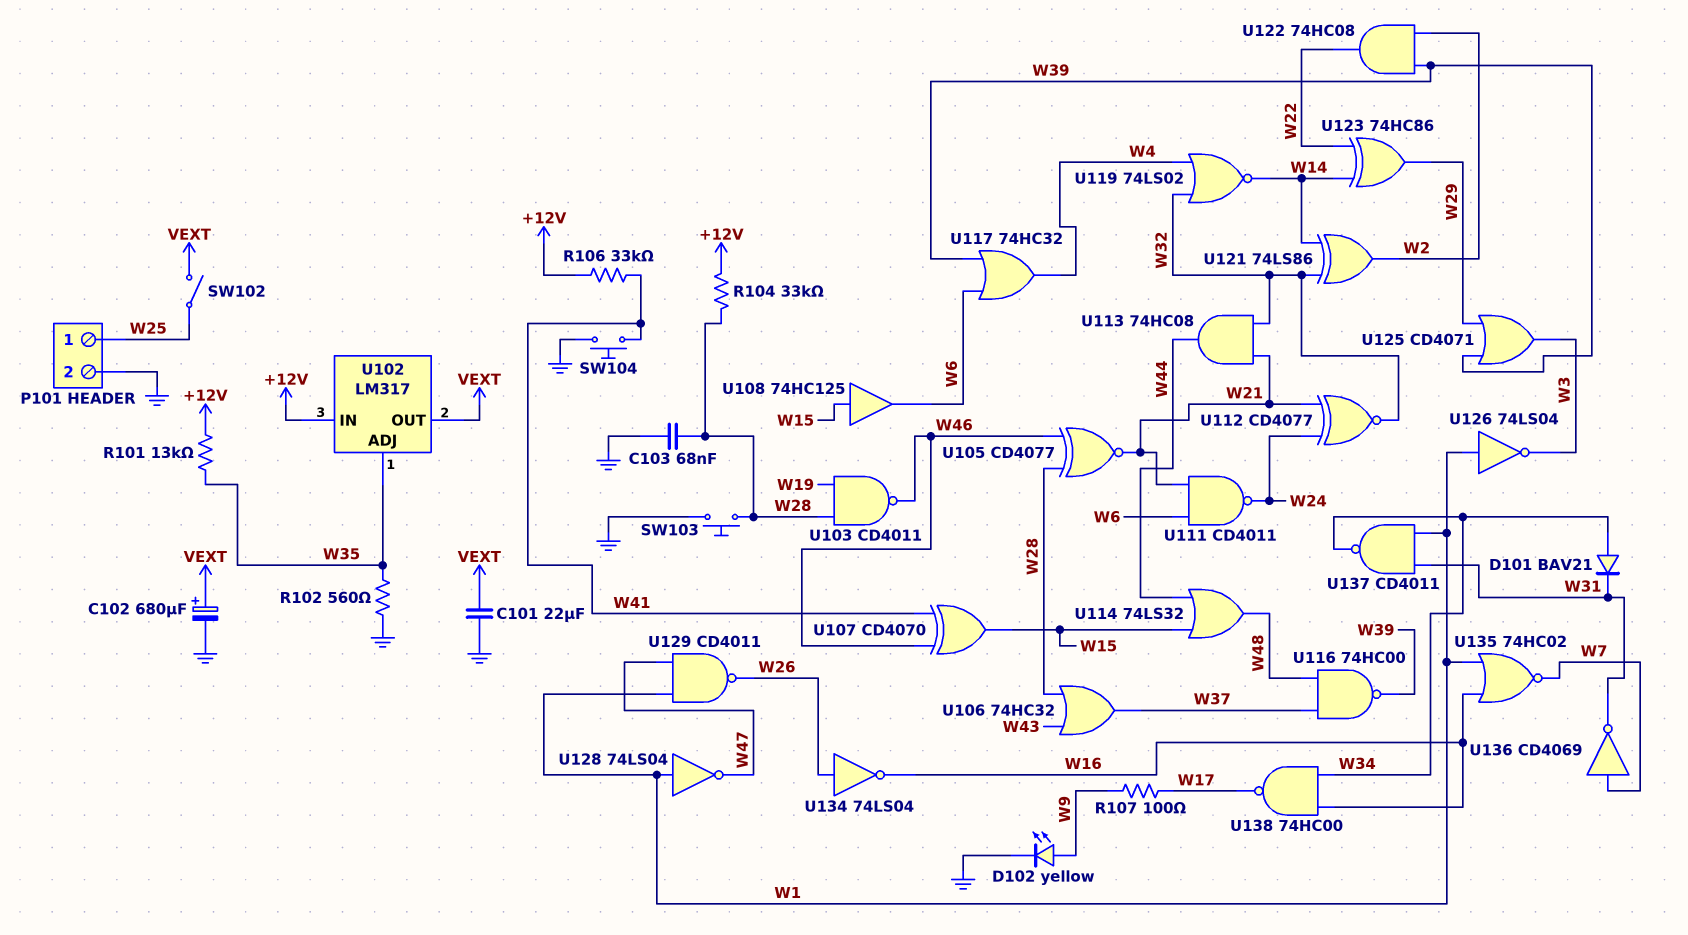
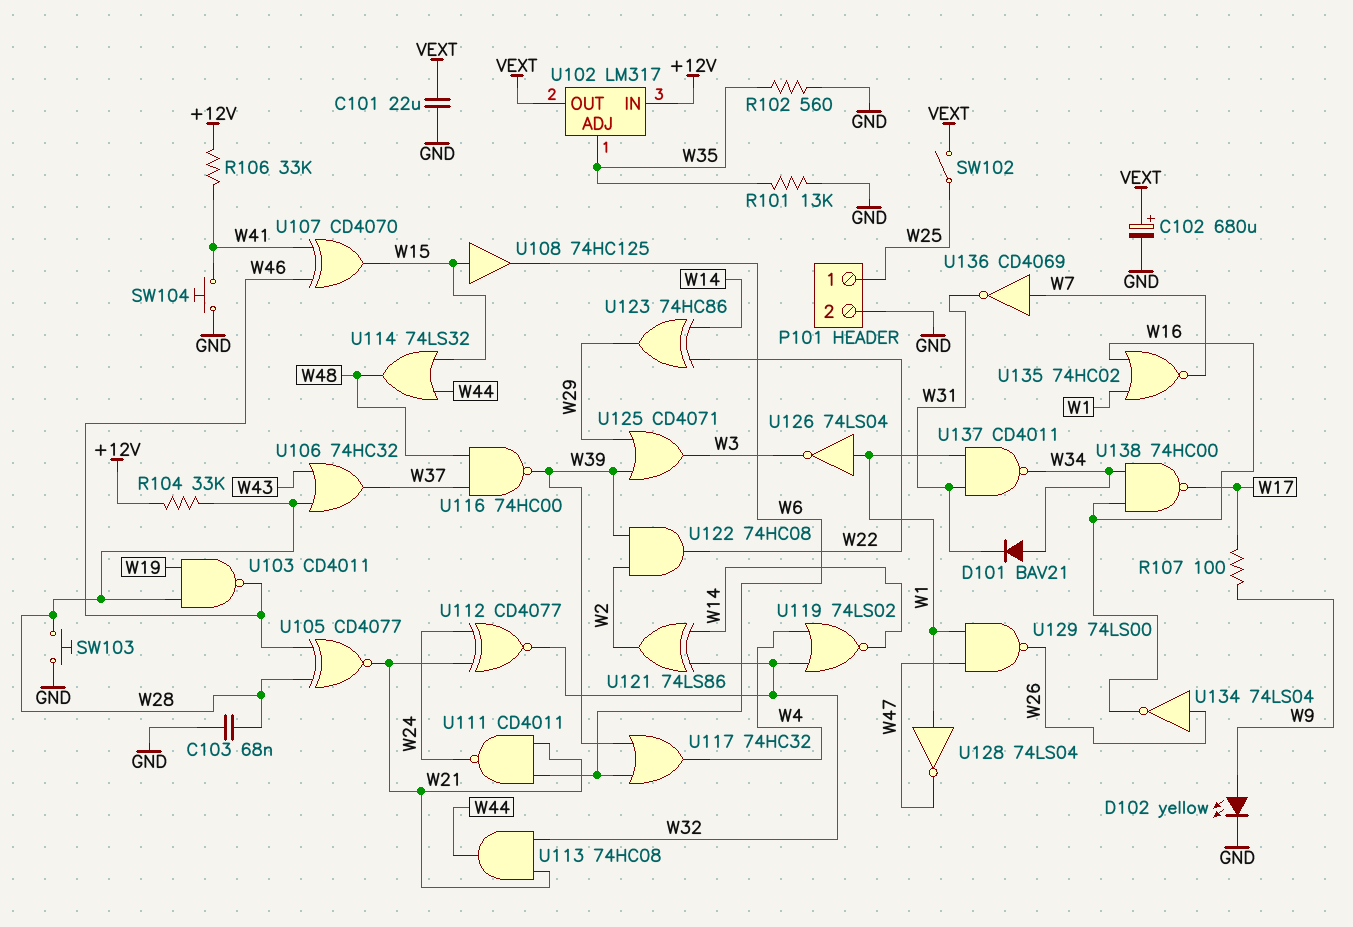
R101: 13k (+12V, W35) -> 13k (GND, W35)
U129: NAND CD4011 (in W1, in W47, out W26) -> NAND 74LS00 (in W1, in W47, out W26)

